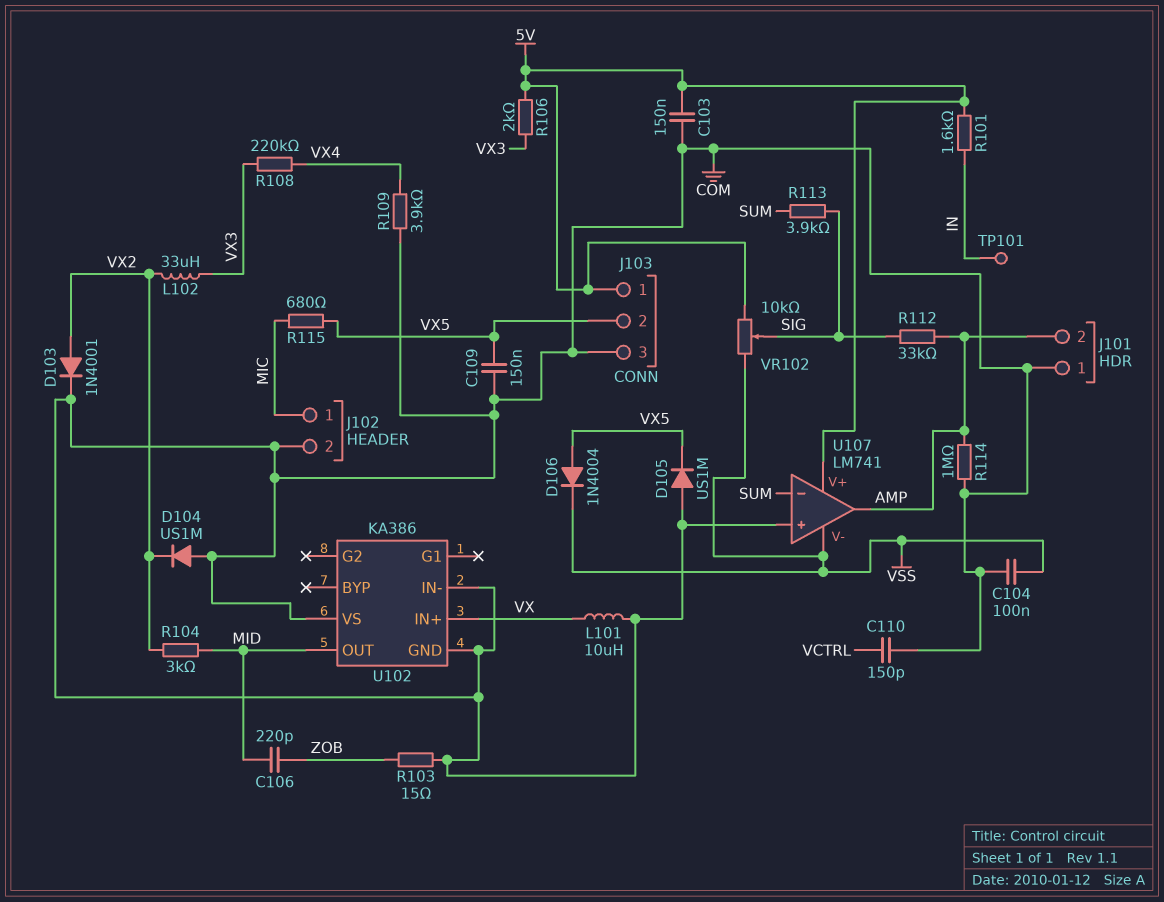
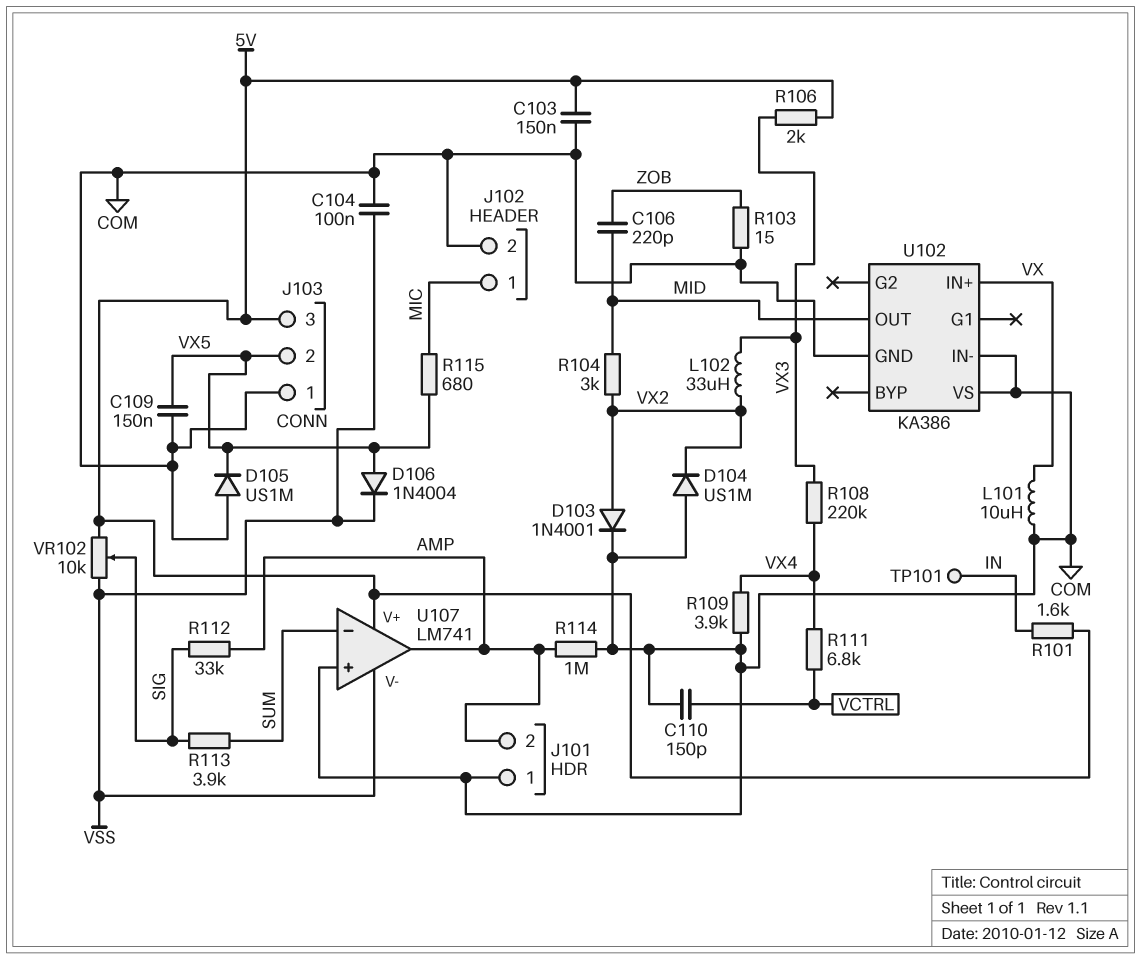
J103 pin 1: 5V -> COM
J103 pin 3: COM -> 5V
R111: none -> 6.8k (VCTRL, VX4)

